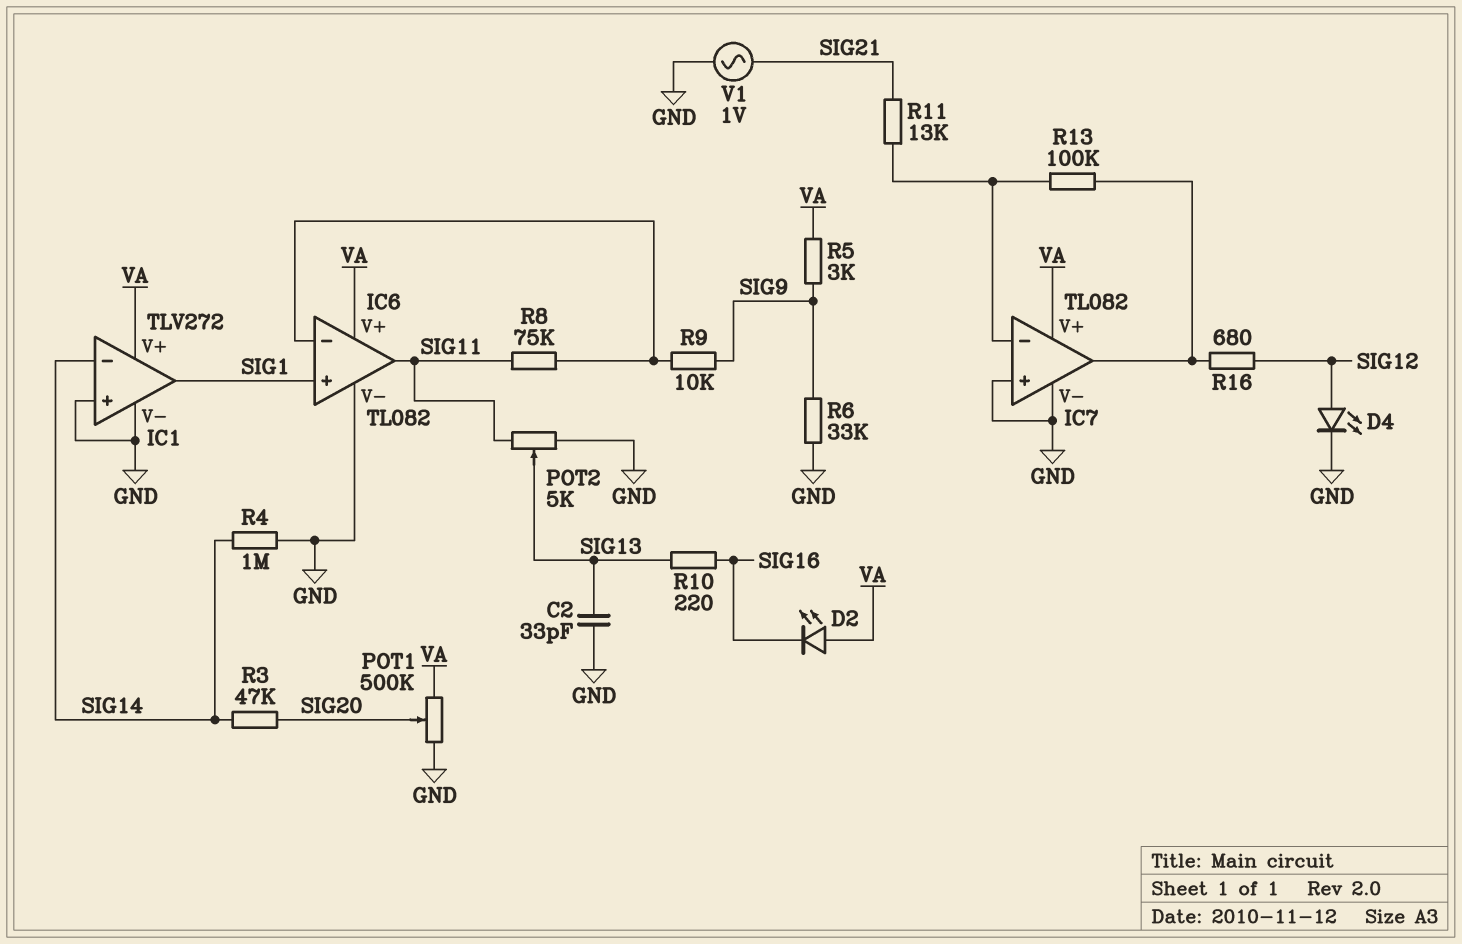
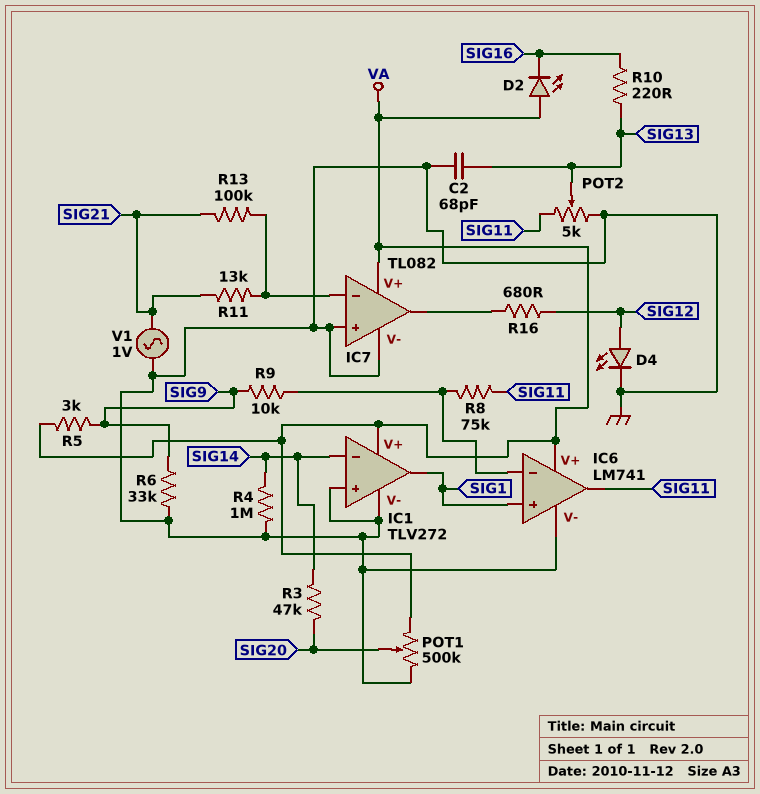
C2: 33pF (GND, SIG13) -> 68pF (GND, SIG13)
IC6: TL082 -> LM741
R13: 100k (IC7/in-, IC7/out) -> 100k (IC7/in-, SIG21)

